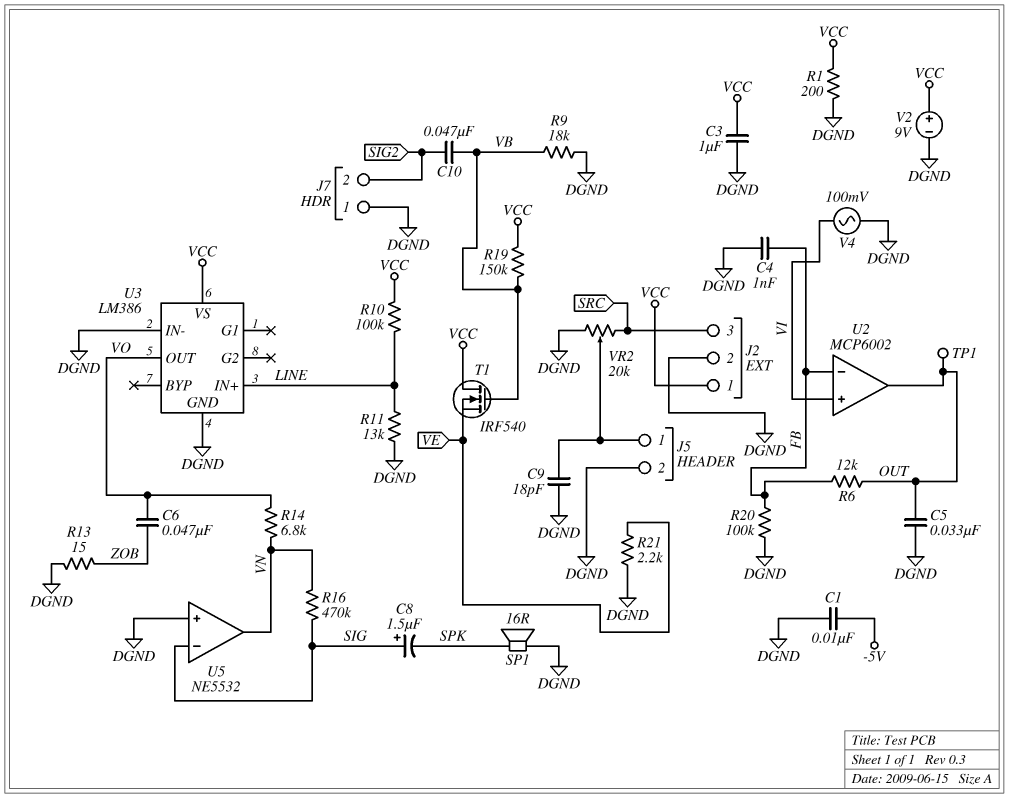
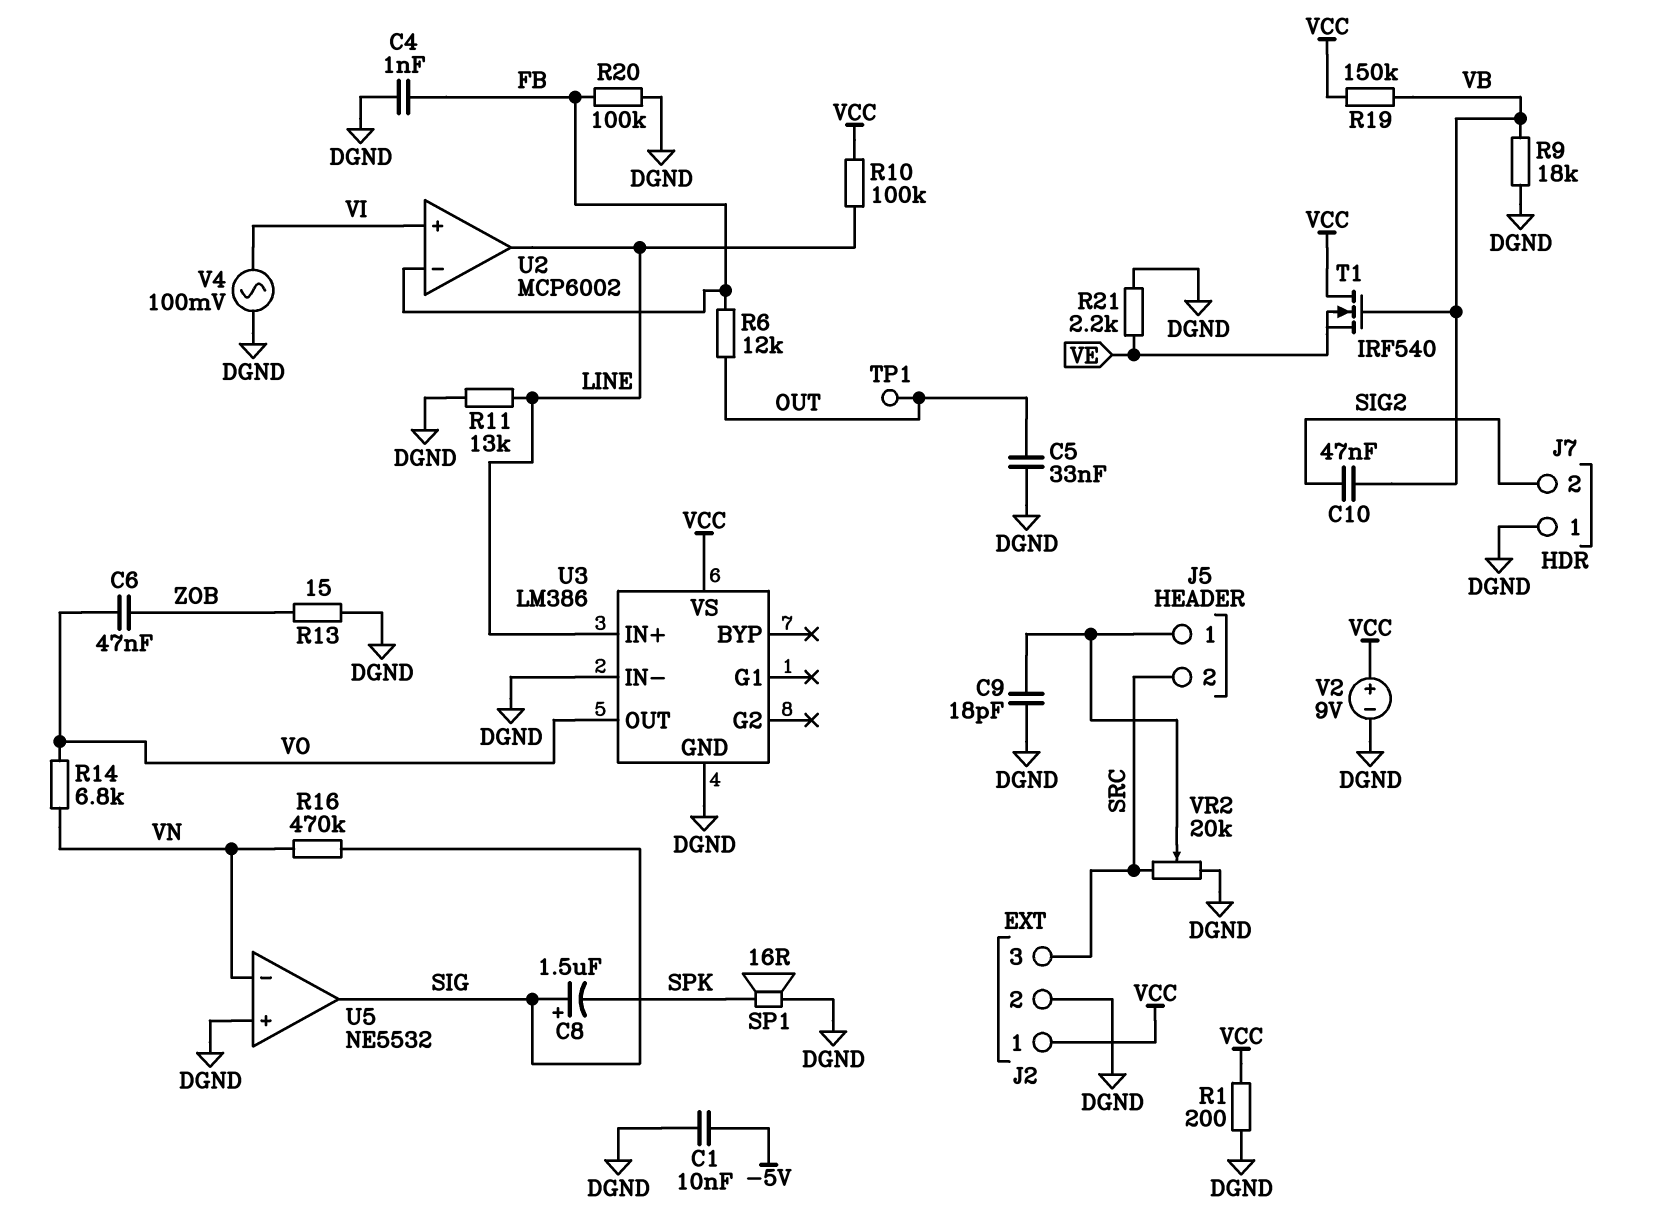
C3: 1uF (DGND, VCC) -> none
J5 pin 2: DGND -> SRC
U2 pin out: OUT -> LINE
U5 pin in-: SIG -> VN
U5 pin out: VN -> SIG

